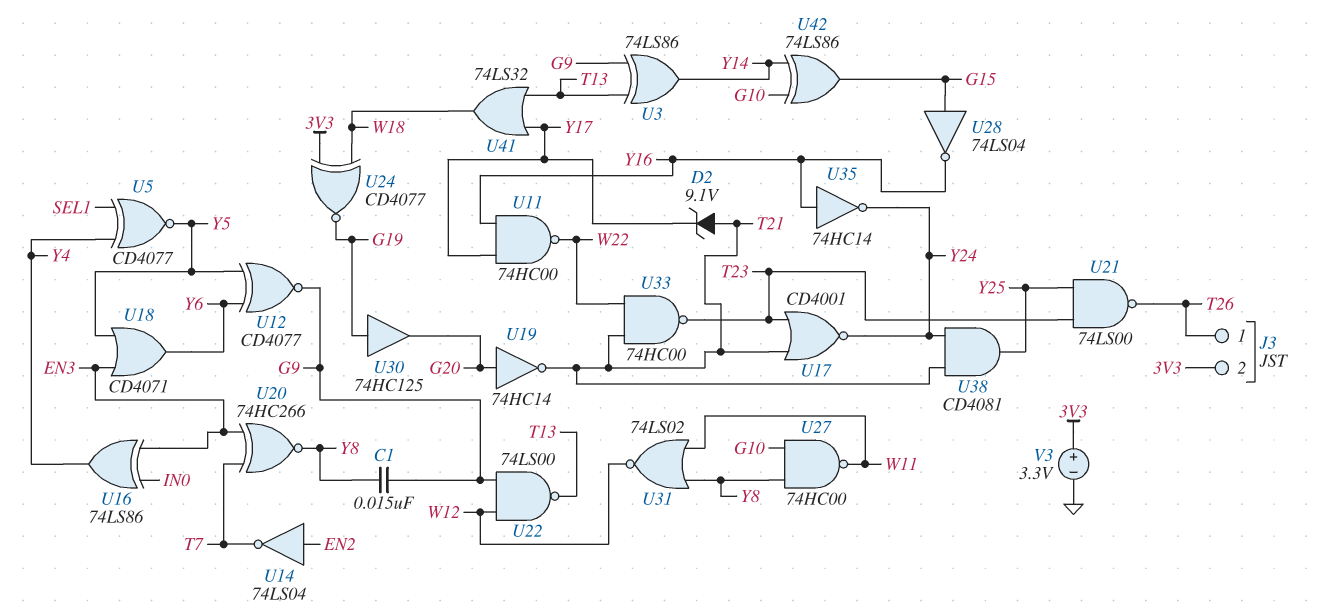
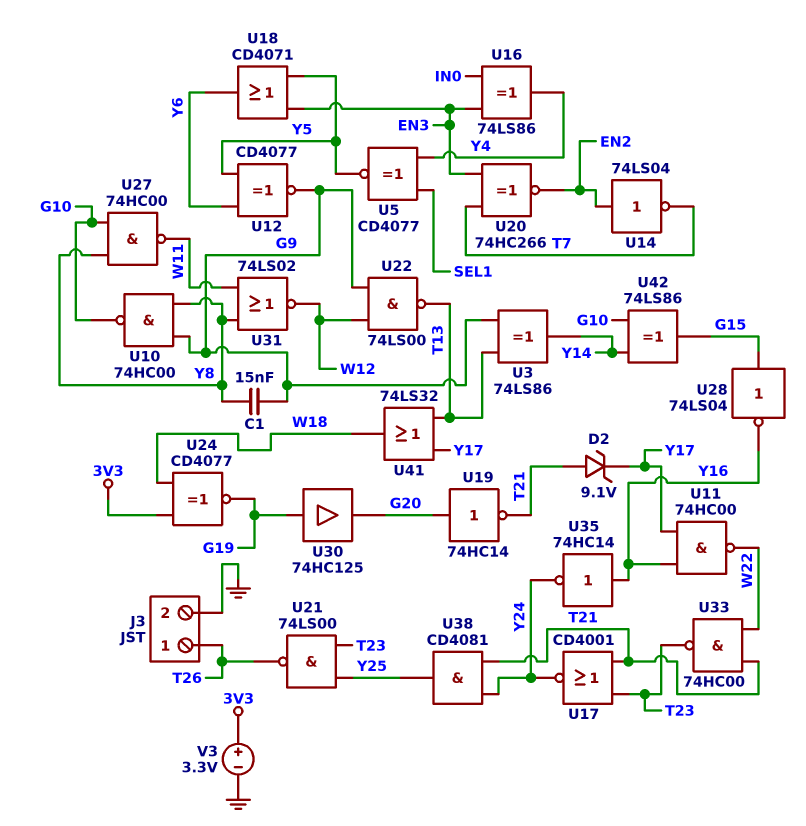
J3 pin 2: 3V3 -> GND
U10: none -> NAND 74HC00 (in G9, in Y8, out G10)
U20: XNOR 74HC266 (in EN3, in T7, out Y8) -> XNOR 74HC266 (in EN3, in T7, out EN2)

